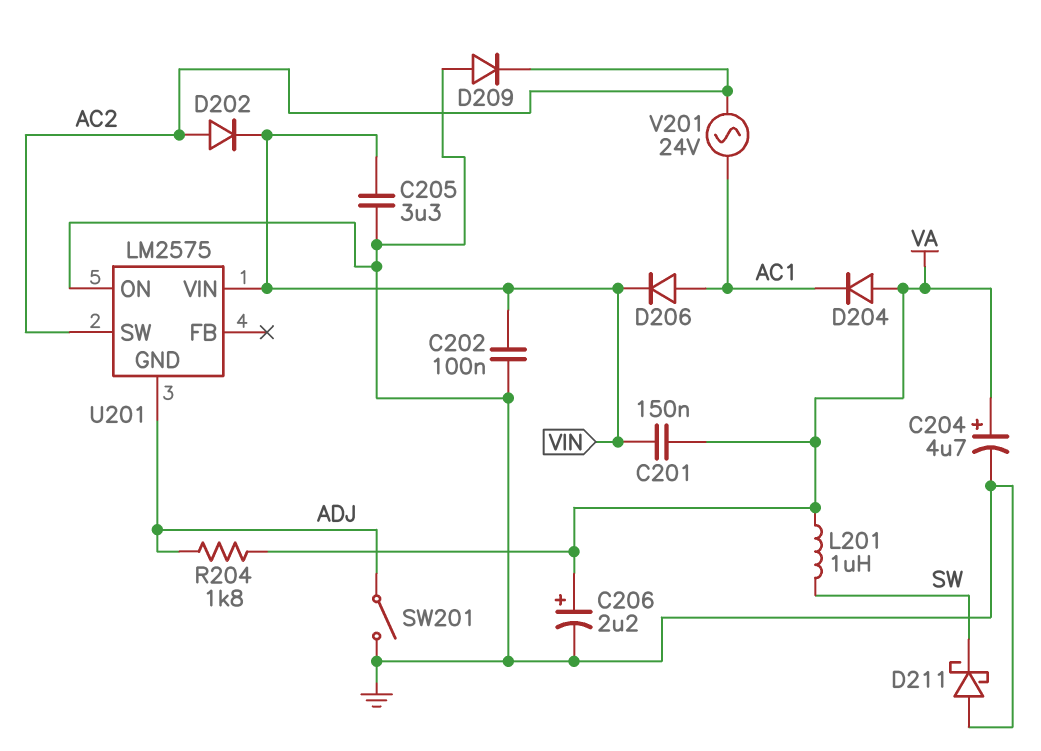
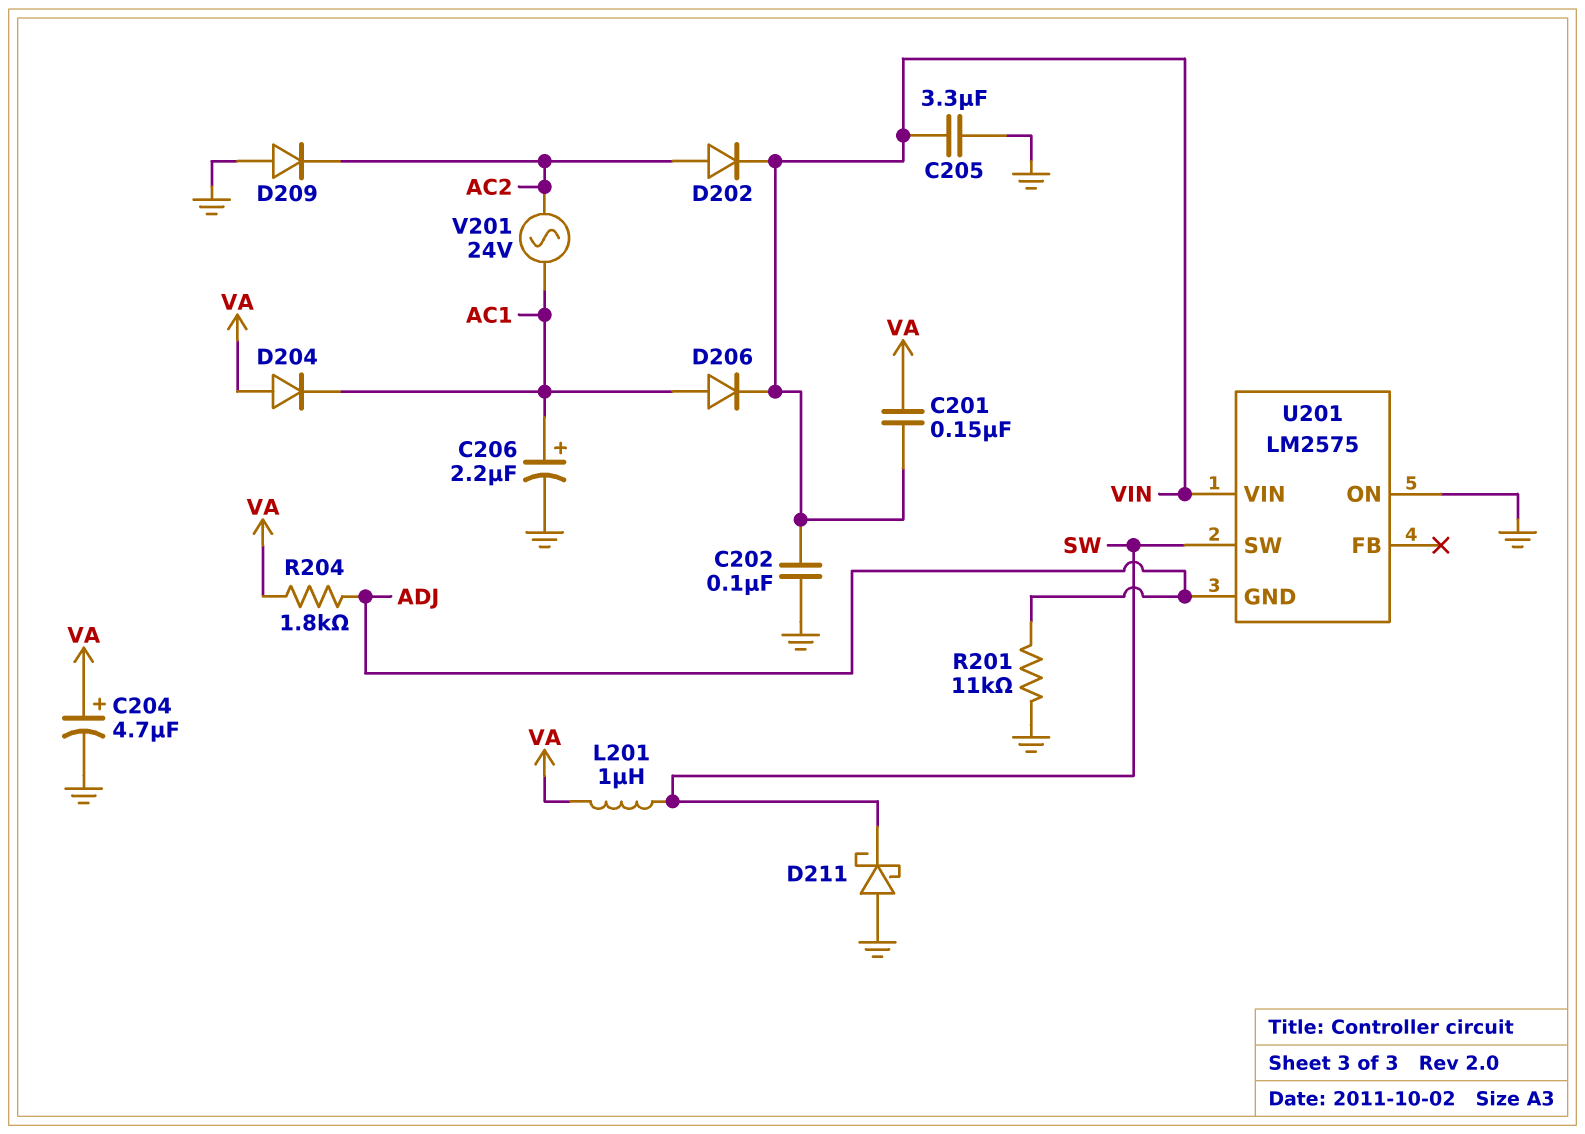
C206: 2.2uF (plus VA, minus GND) -> 2.2uF (plus AC1, minus GND)
R201: none -> 11k (ADJ, GND)
SW201: switch (ADJ, GND) -> none
U201 pin SW: AC2 -> SW

